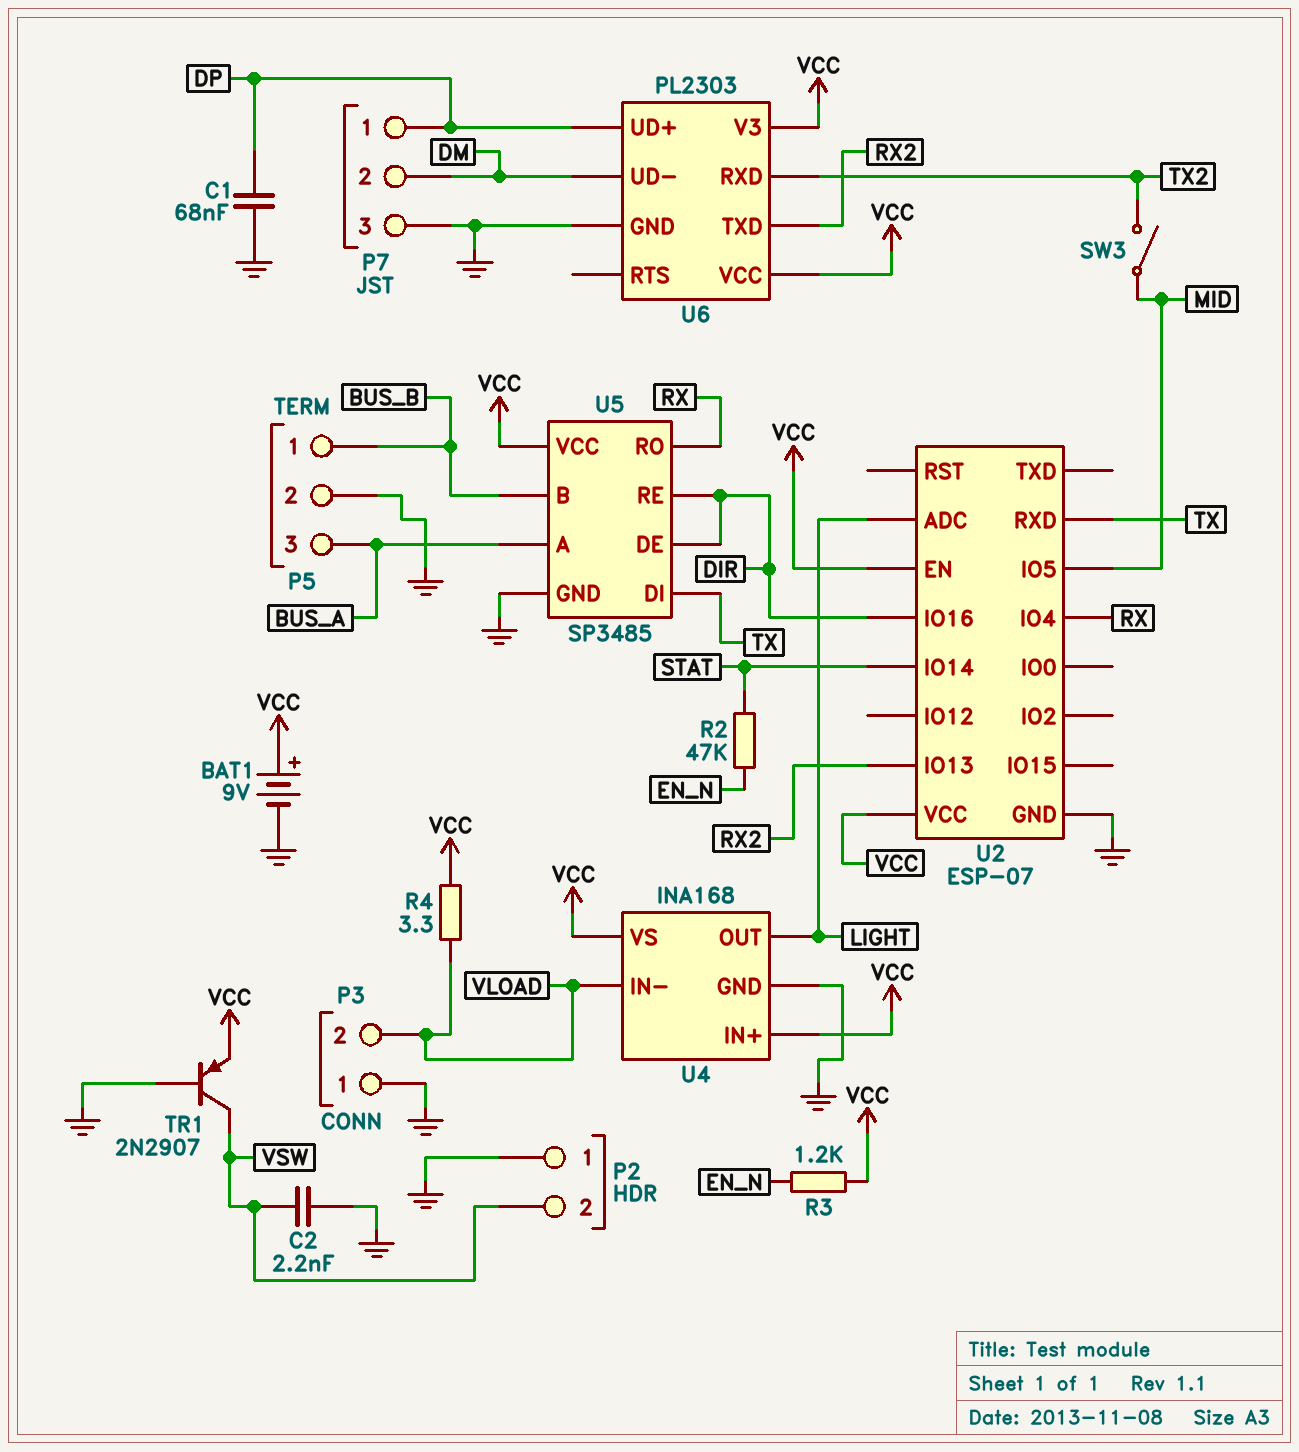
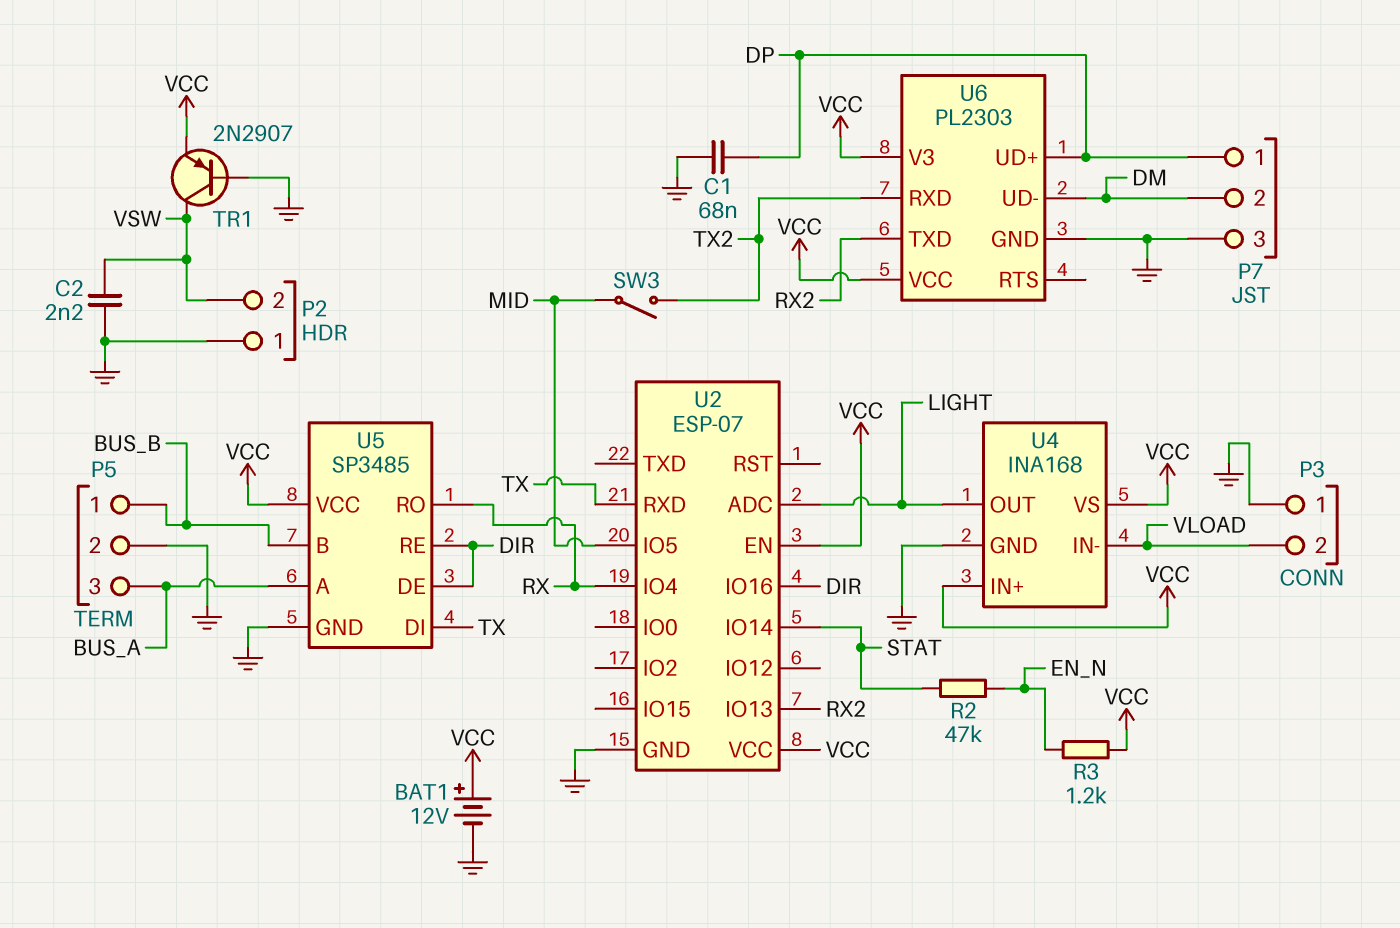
BAT1: 9V (plus VCC, minus GND) -> 12V (plus VCC, minus GND)
R4: 3.3 (VCC, VLOAD) -> none

